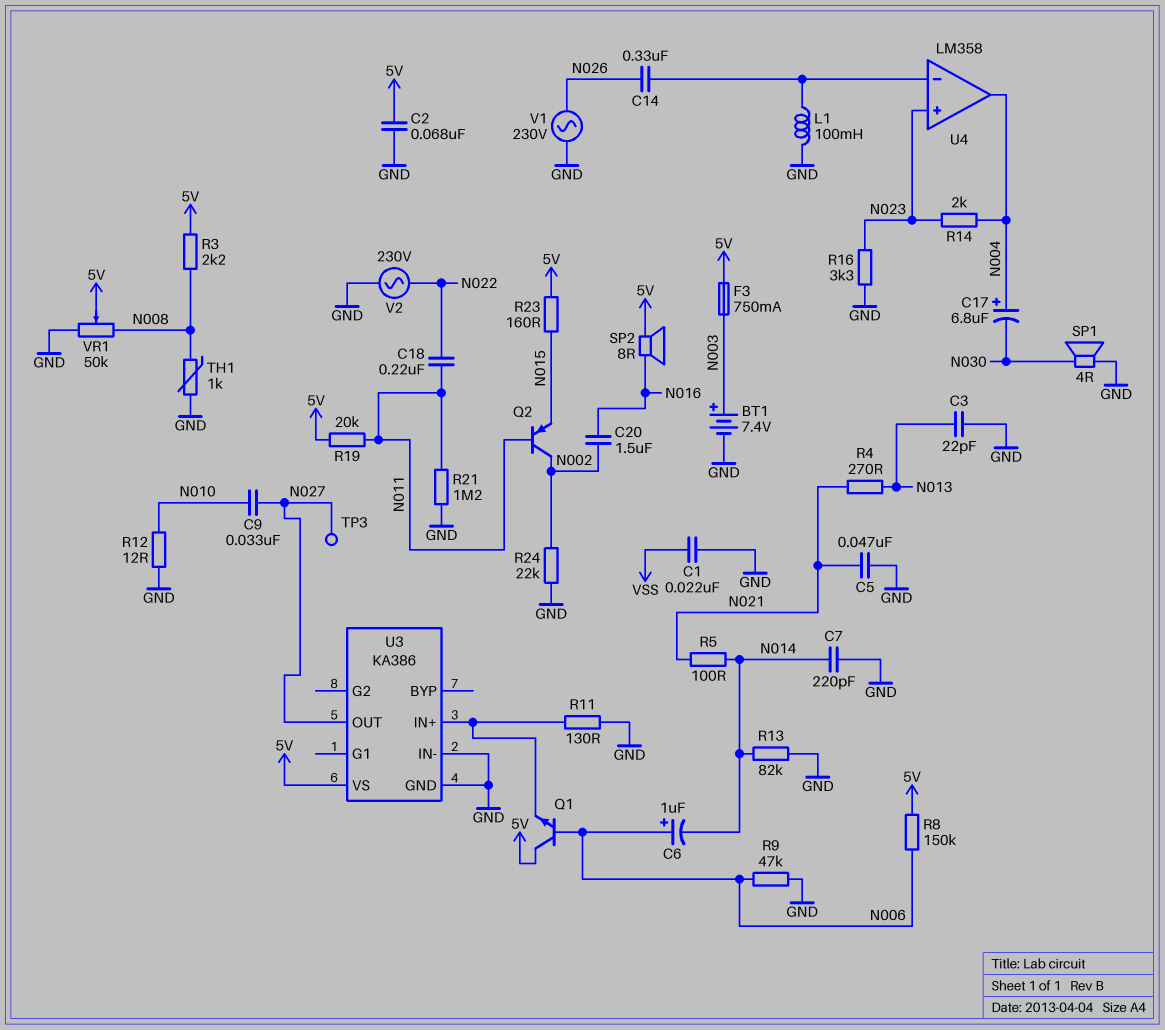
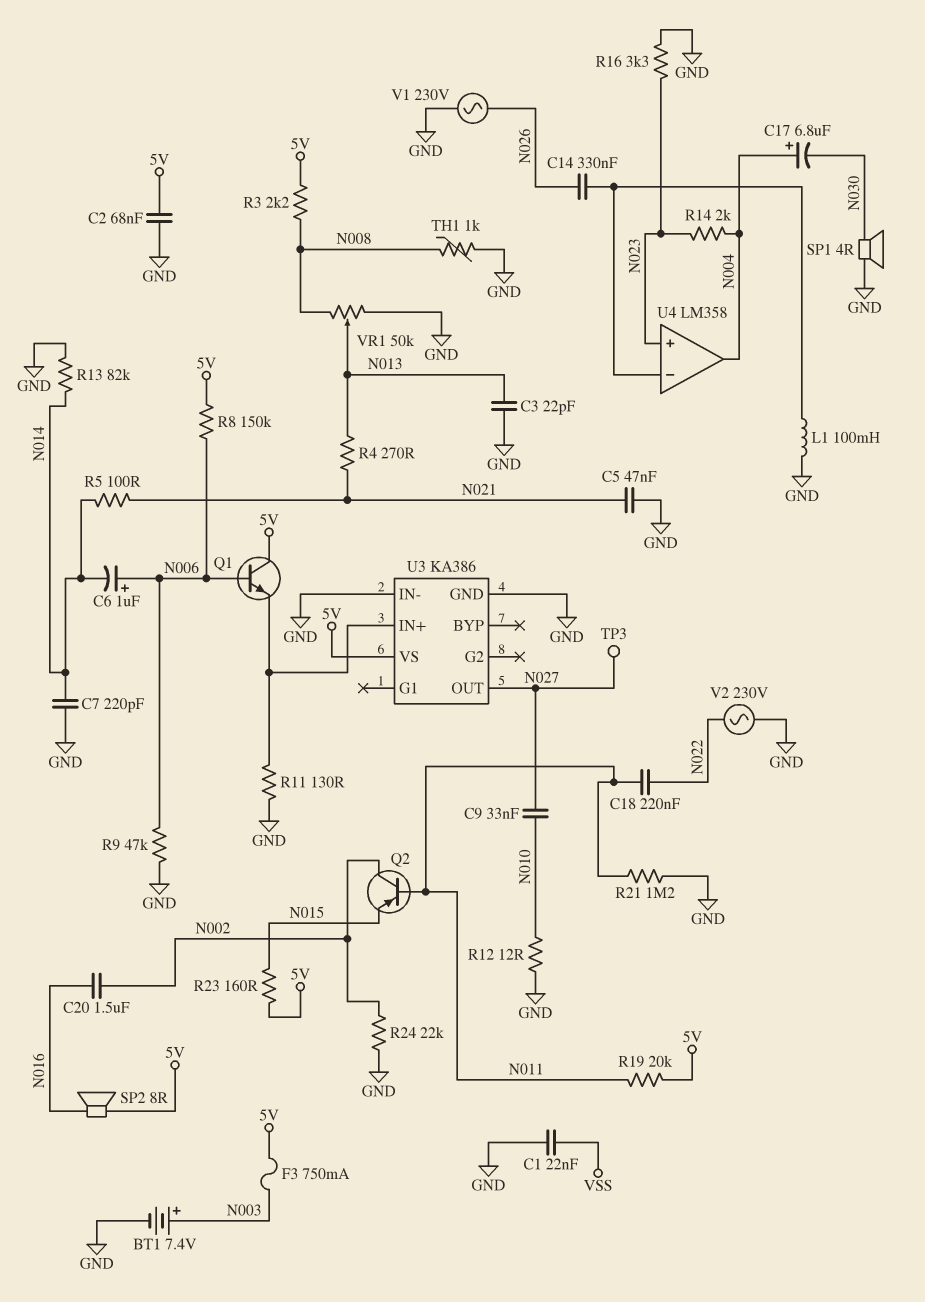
VR1: 50k (GND, N008, wiper 5V) -> 50k (GND, N008, wiper N013)

